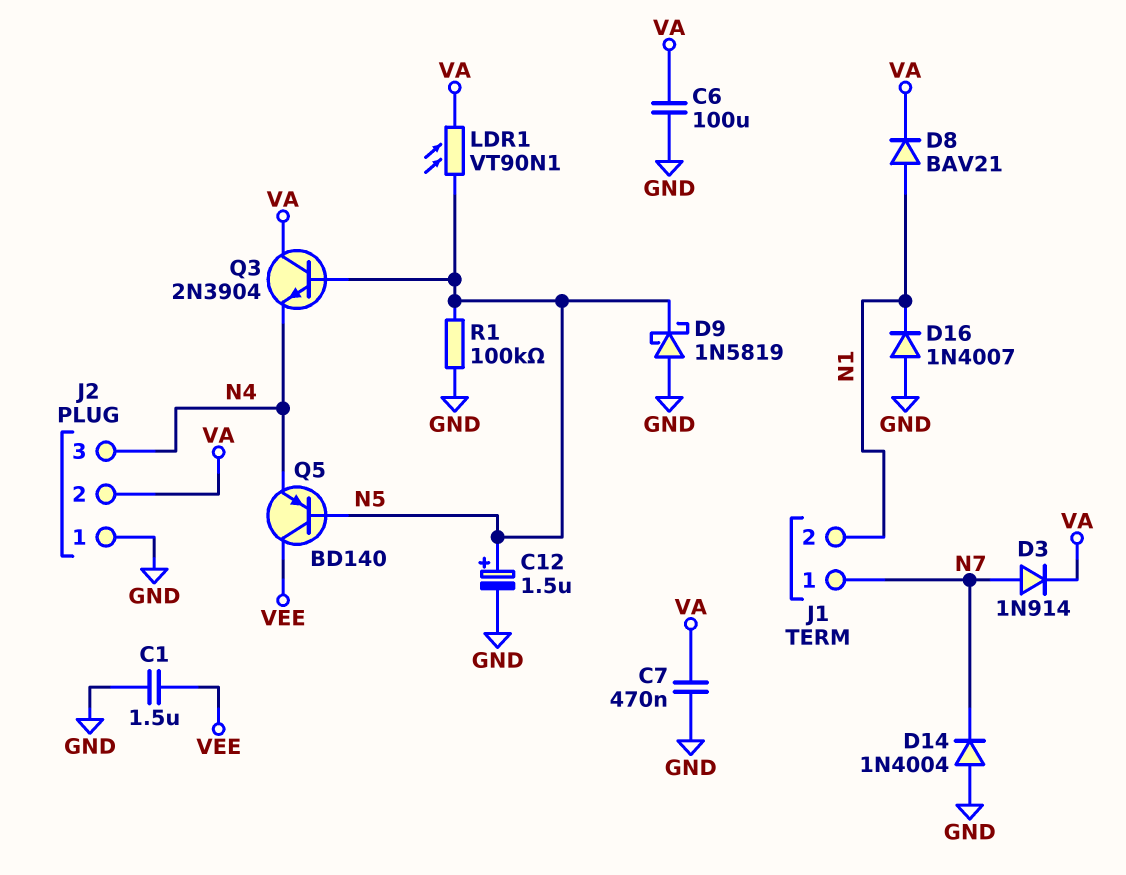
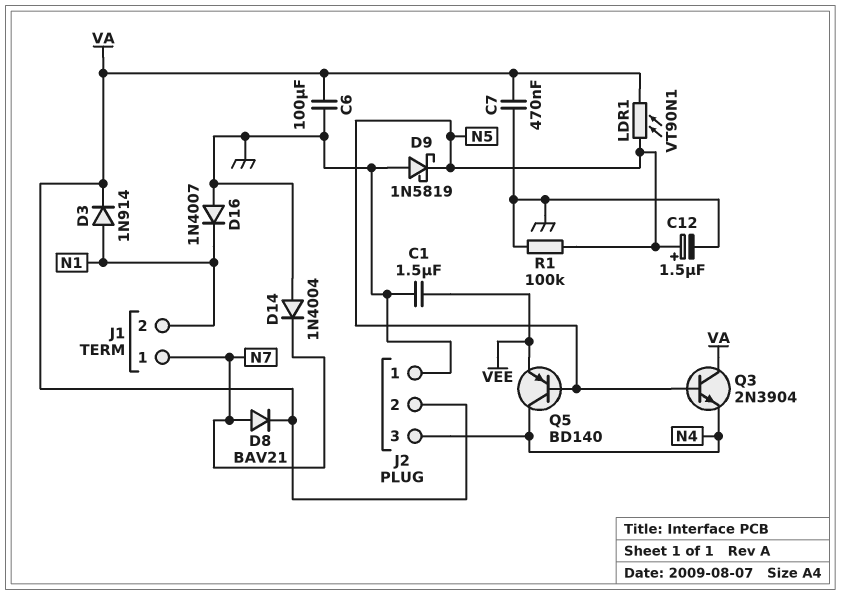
D3: diode 1N914 (A N7, K VA) -> diode 1N914 (A N1, K VA)
D8: diode BAV21 (A N1, K VA) -> diode BAV21 (A N7, K VA)
Q5: PNP BD140 (B N5, C VEE, E N4) -> PNP BD140 (B N5, C N4, E VEE)

